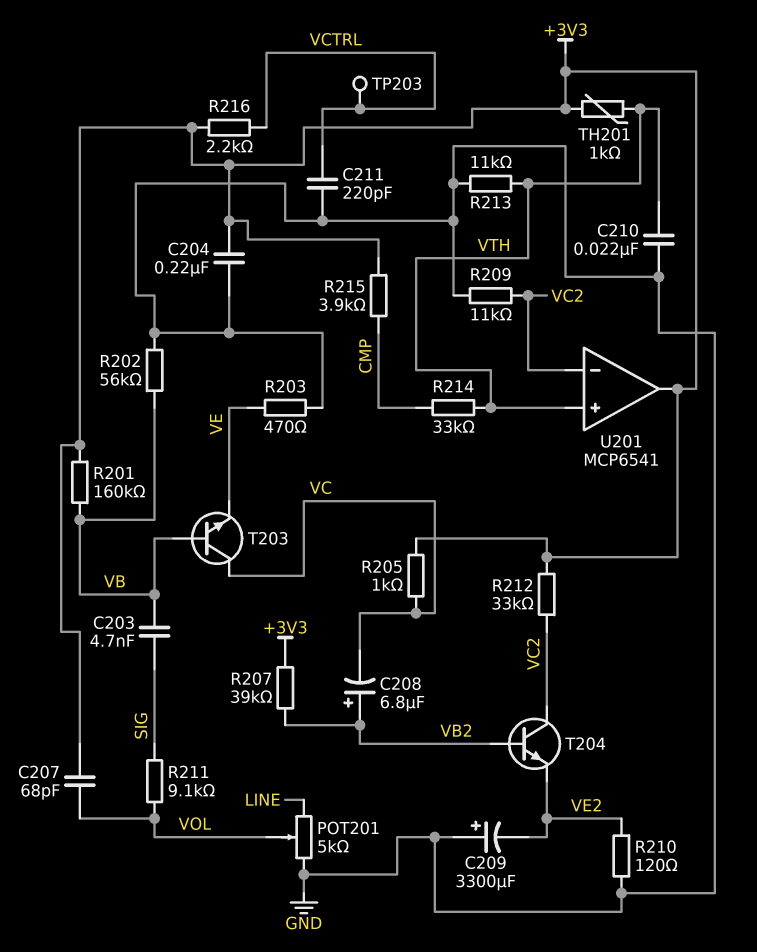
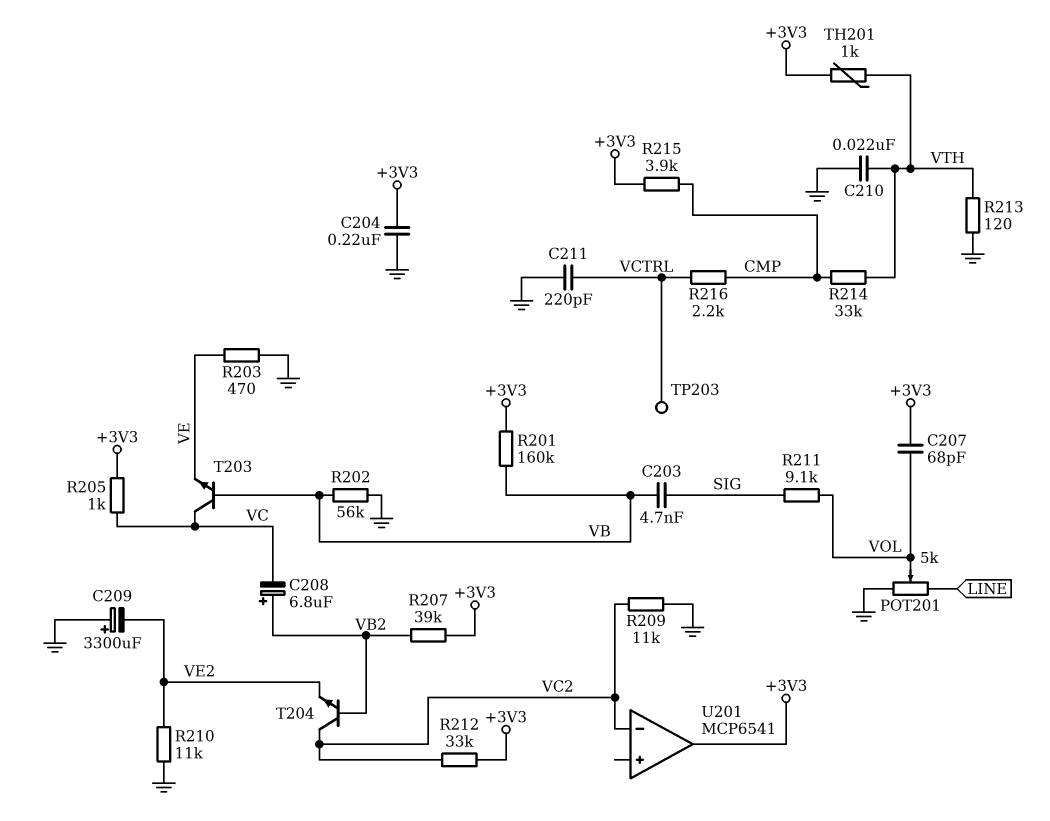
R210: 120 (GND, VE2) -> 11k (GND, VE2)
R213: 11k (GND, VTH) -> 120 (GND, VTH)
R216: 2.2k (+3V3, VCTRL) -> 2.2k (CMP, VCTRL)
U201 pin in+: VTH -> none

